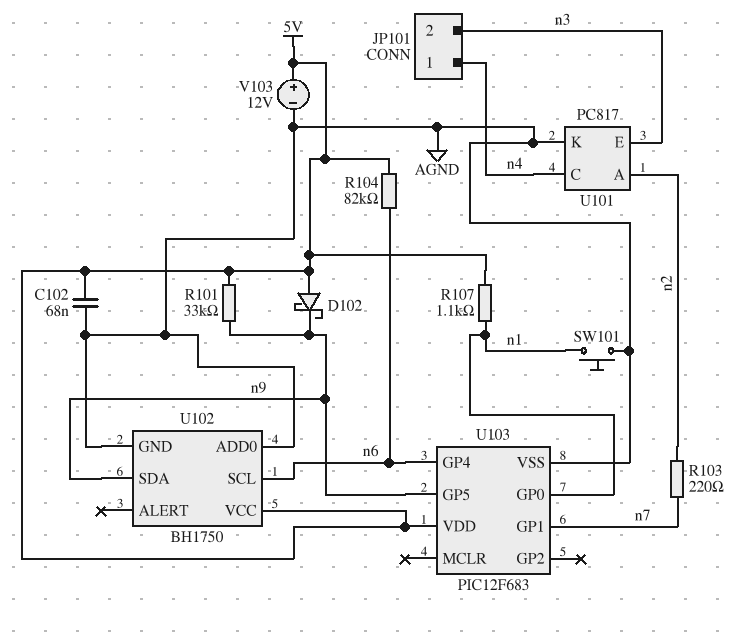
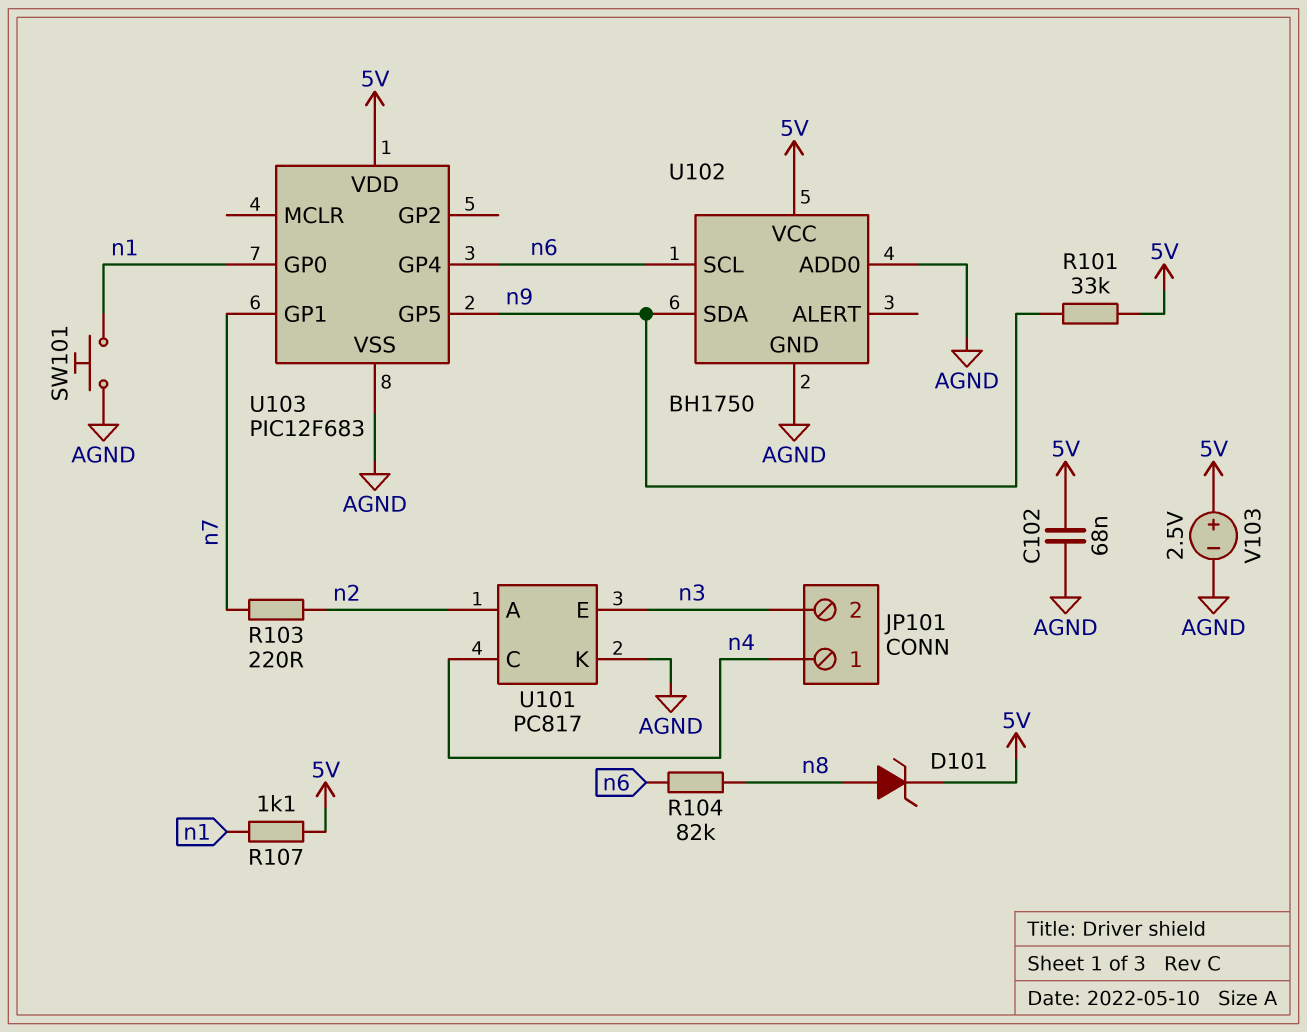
D101: none -> zener (A n8, K 5V)
D102: schottky (A 5V, K n9) -> none
R104: 82k (5V, n6) -> 82k (n6, n8)
V103: 12V (plus 5V, minus AGND) -> 2.5V (plus 5V, minus AGND)

